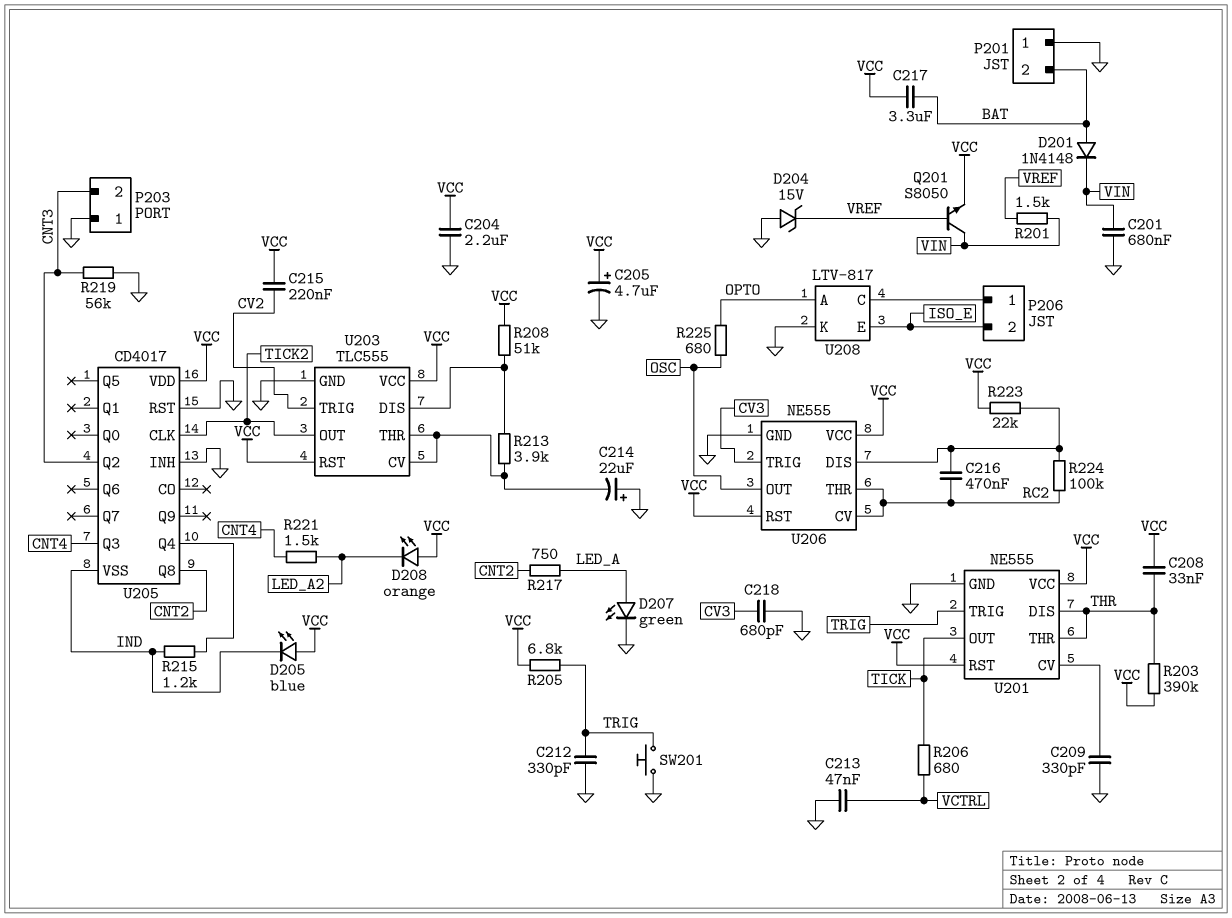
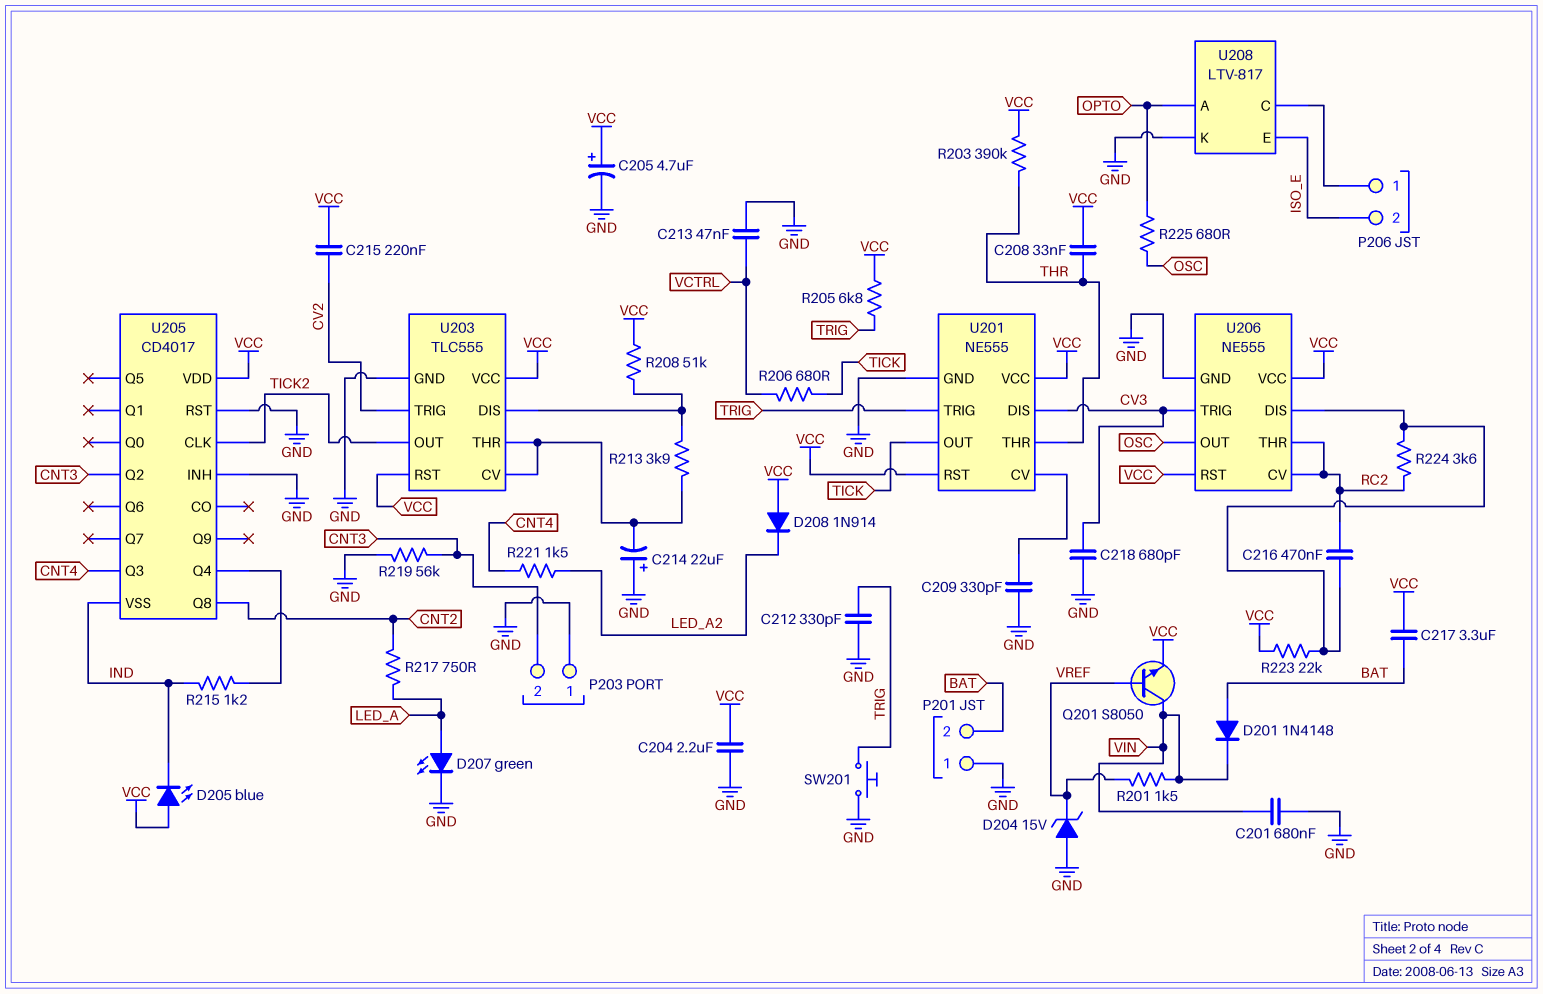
D208: LED orange (A VCC, K LED_A2) -> diode 1N914 (A VCC, K LED_A2)
R224: 100k (RC2, U206/DIS) -> 3.6k (RC2, U206/DIS)
U201 pin DIS: THR -> CV3

